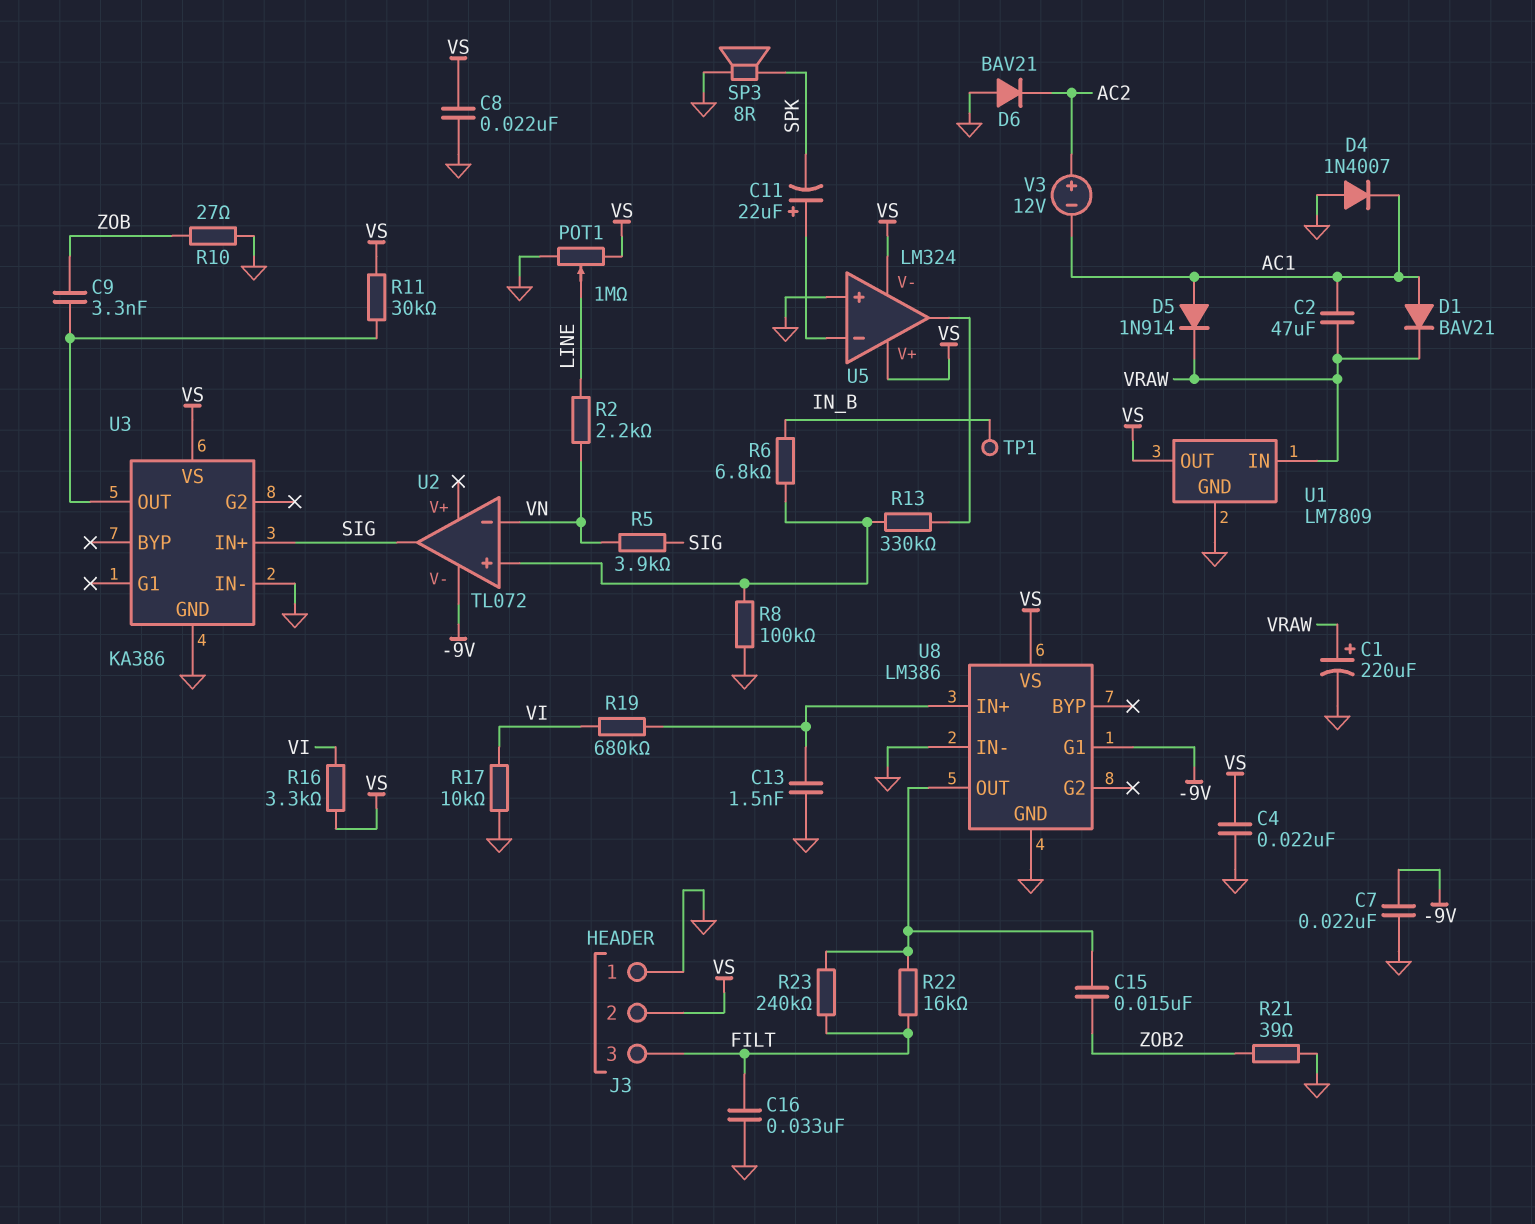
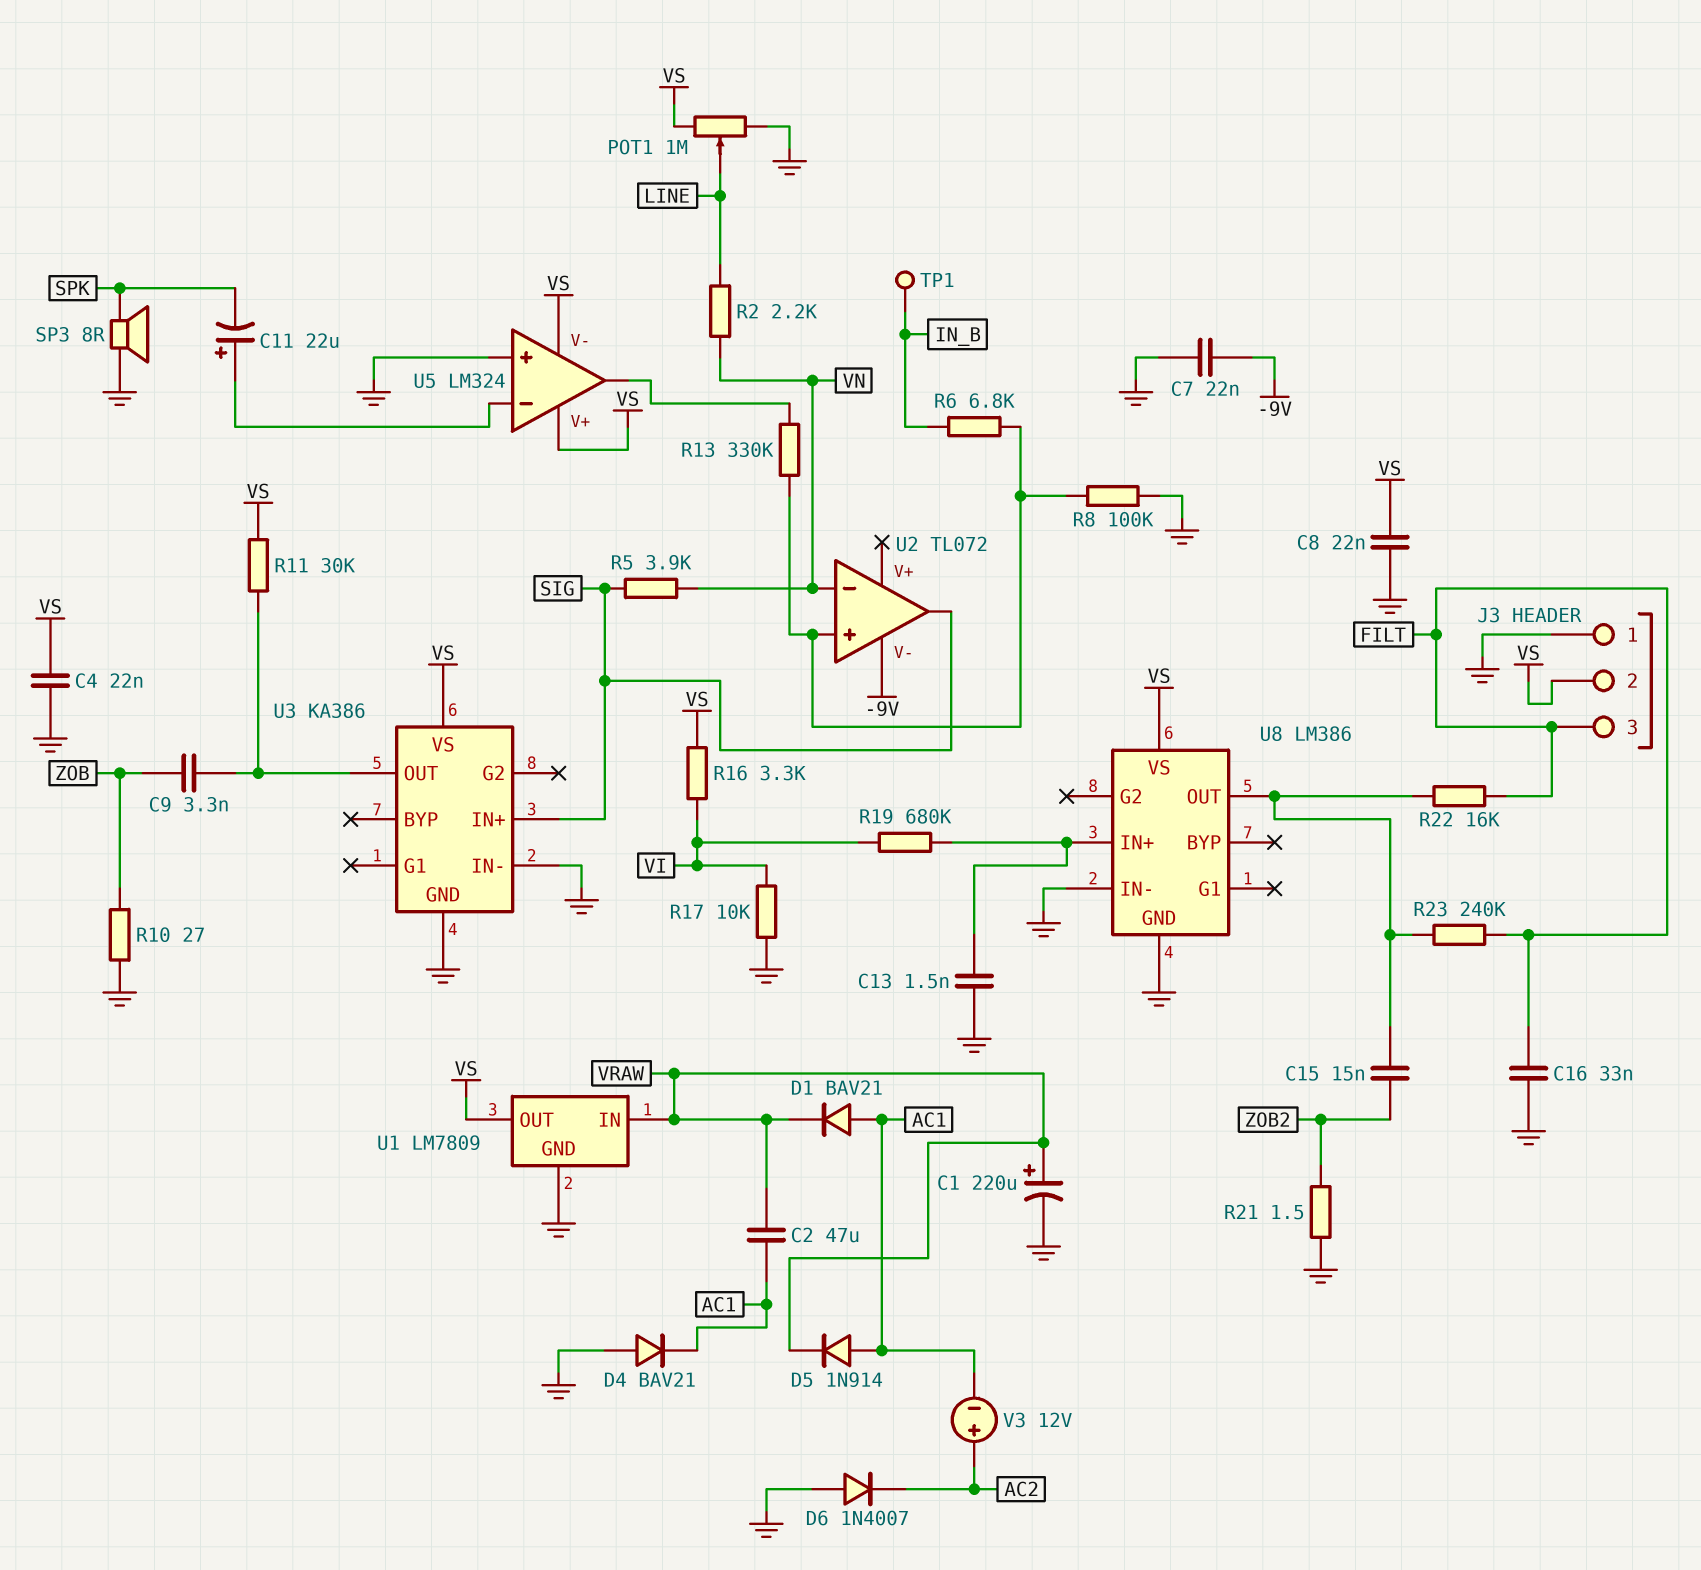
D4: diode 1N4007 (A GND, K AC1) -> diode BAV21 (A GND, K AC1)
D6: diode BAV21 (A GND, K AC2) -> diode 1N4007 (A GND, K AC2)
R21: 39 (GND, ZOB2) -> 1.5 (GND, ZOB2)
U8 pin G1: -9V -> none

